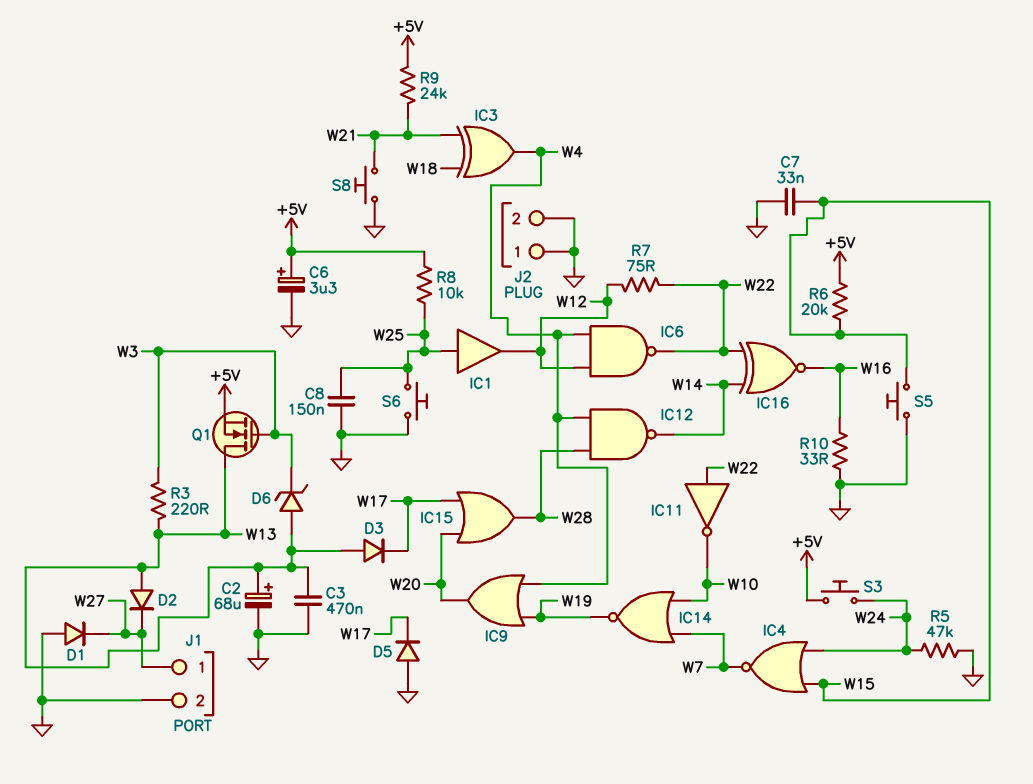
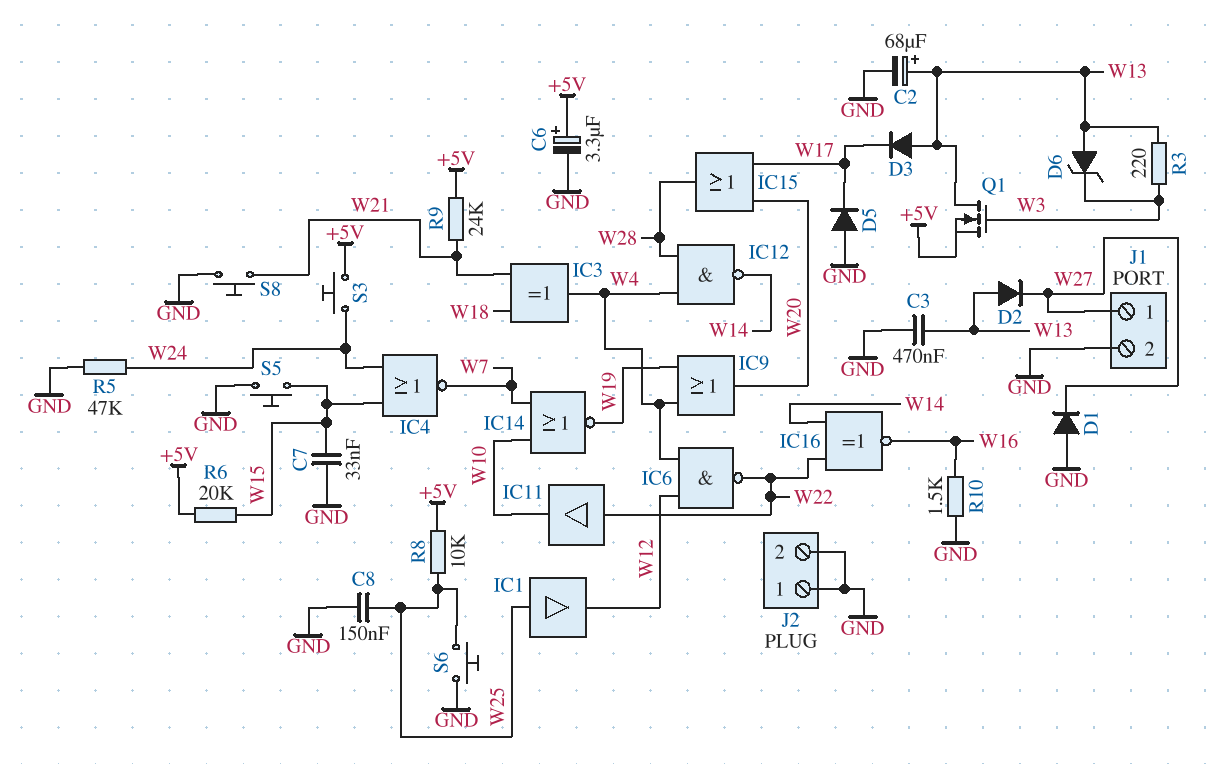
IC11: NOT (in W22, out W10) -> buffer (in W22, out W10)
R7: 75 (W12, W22) -> none
R10: 33 (GND, W16) -> 1.5k (GND, W16)

